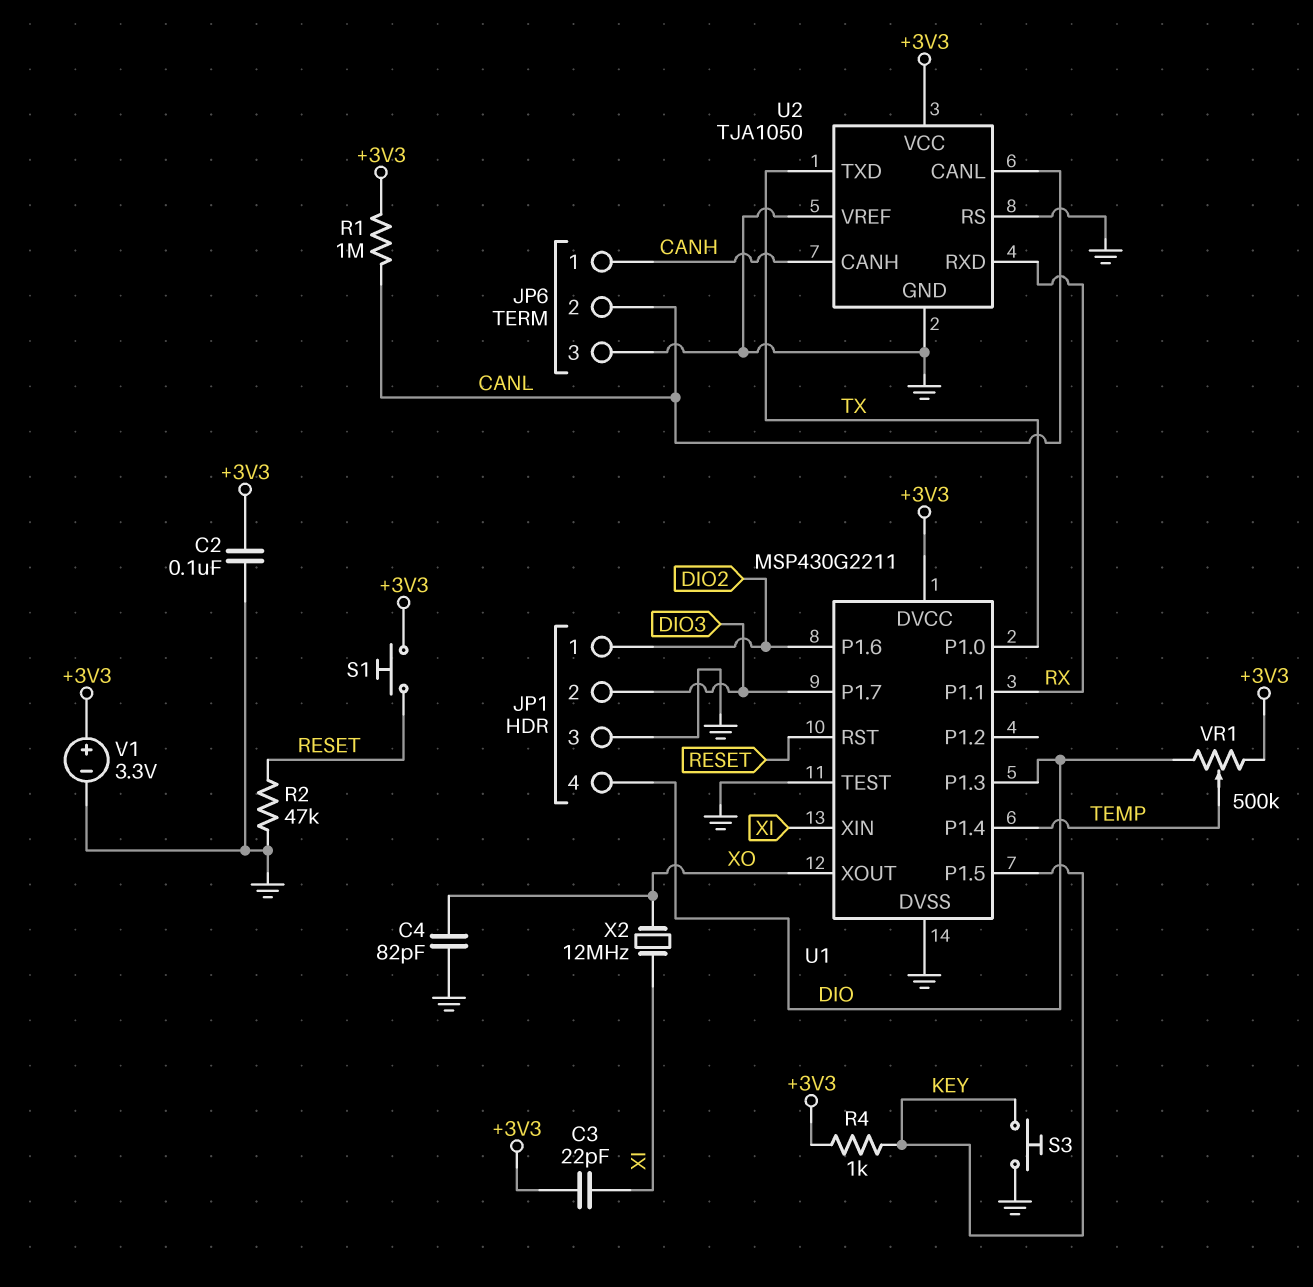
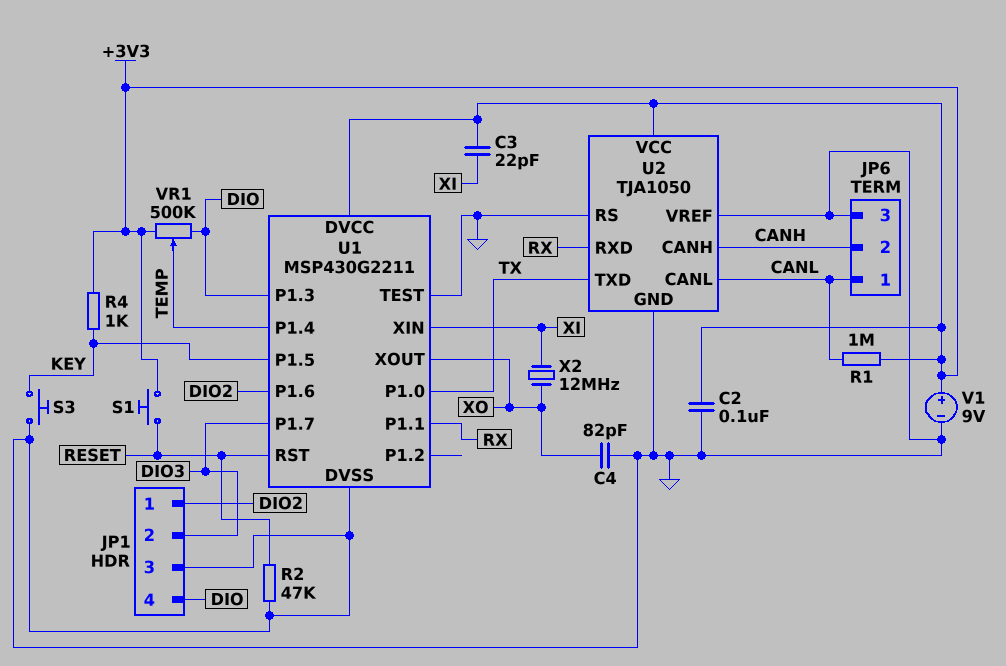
JP6 pin 1: CANH -> CANL
JP6 pin 2: CANL -> CANH
V1: 3.3V (plus +3V3, minus GND) -> 9V (plus +3V3, minus GND)

